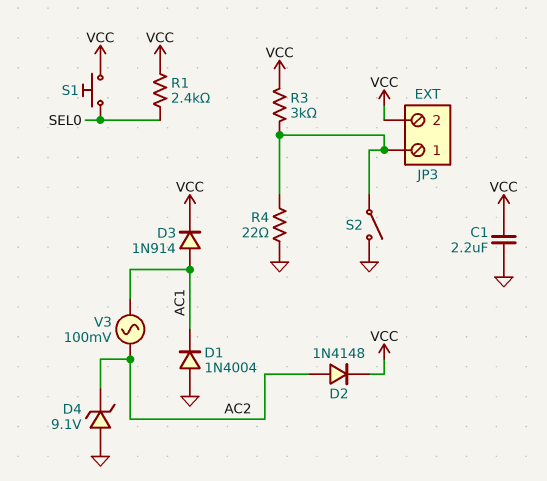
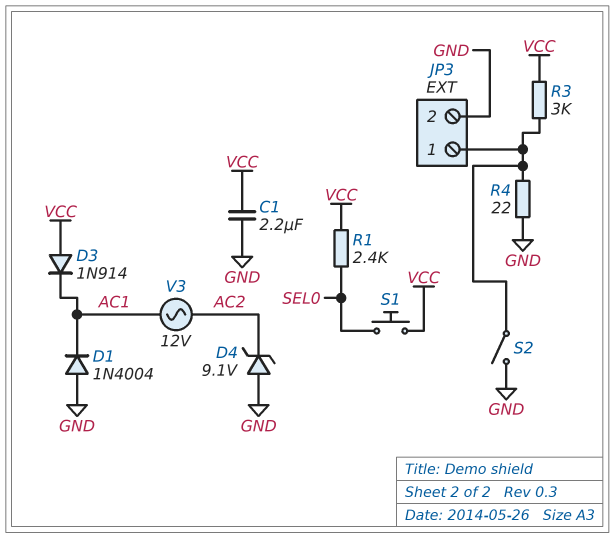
D2: diode 1N4148 (A AC2, K VCC) -> none
D3: diode 1N914 (A AC1, K VCC) -> diode 1N914 (A VCC, K AC1)
JP3 pin 2: VCC -> GND
V3: AC 100mV (AC1, AC2) -> AC 12V (AC1, AC2)

